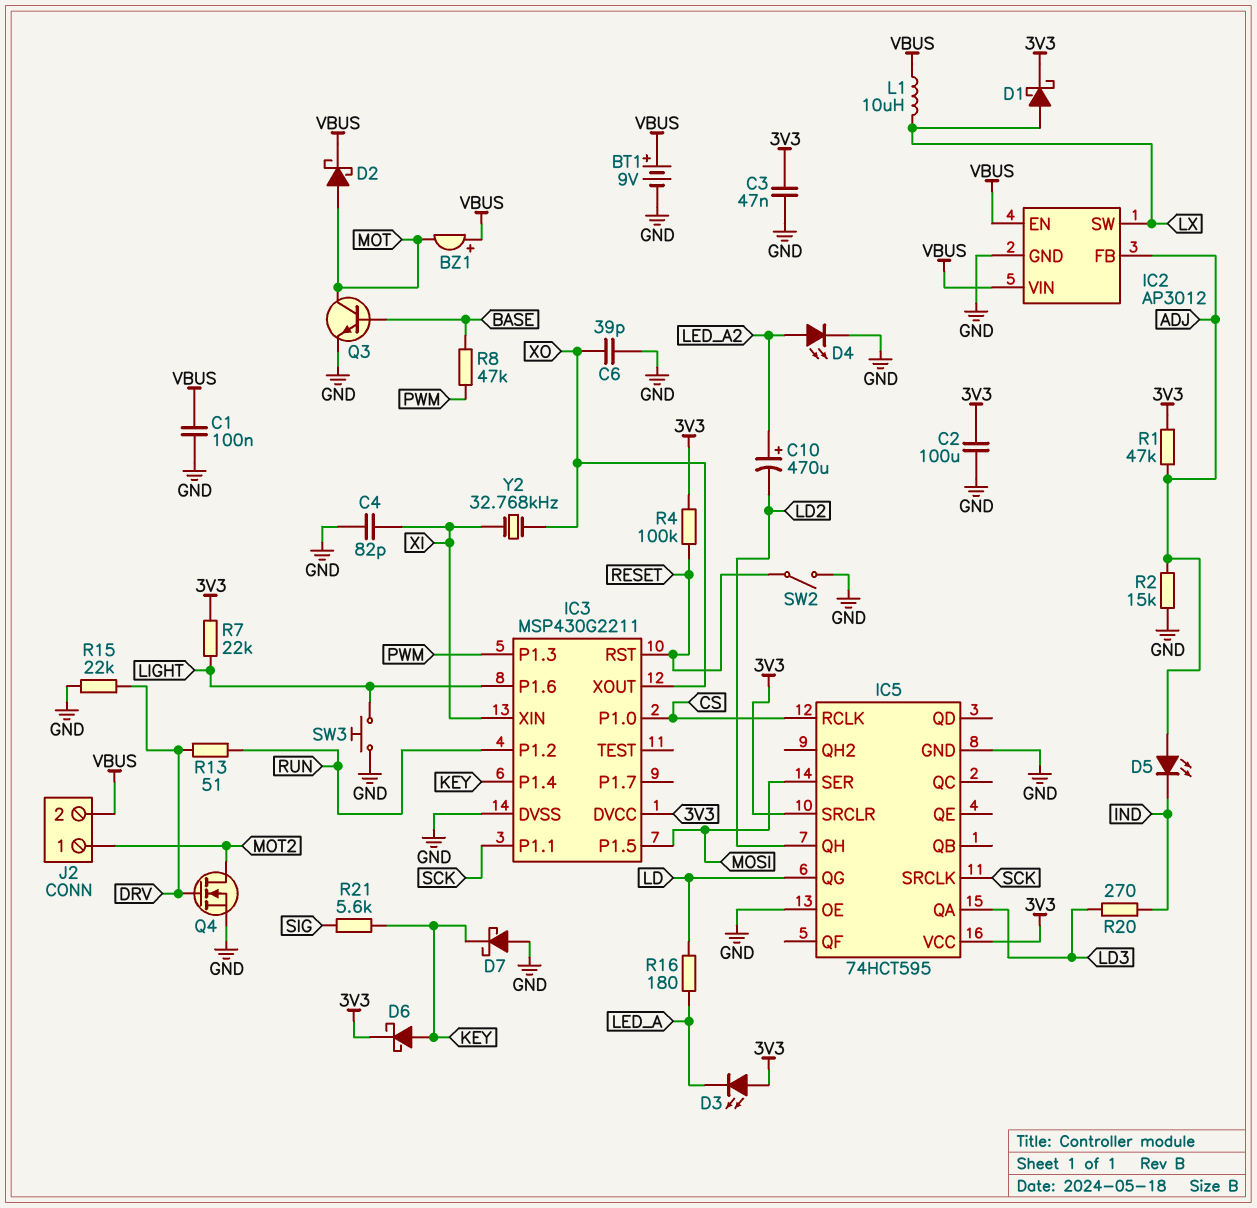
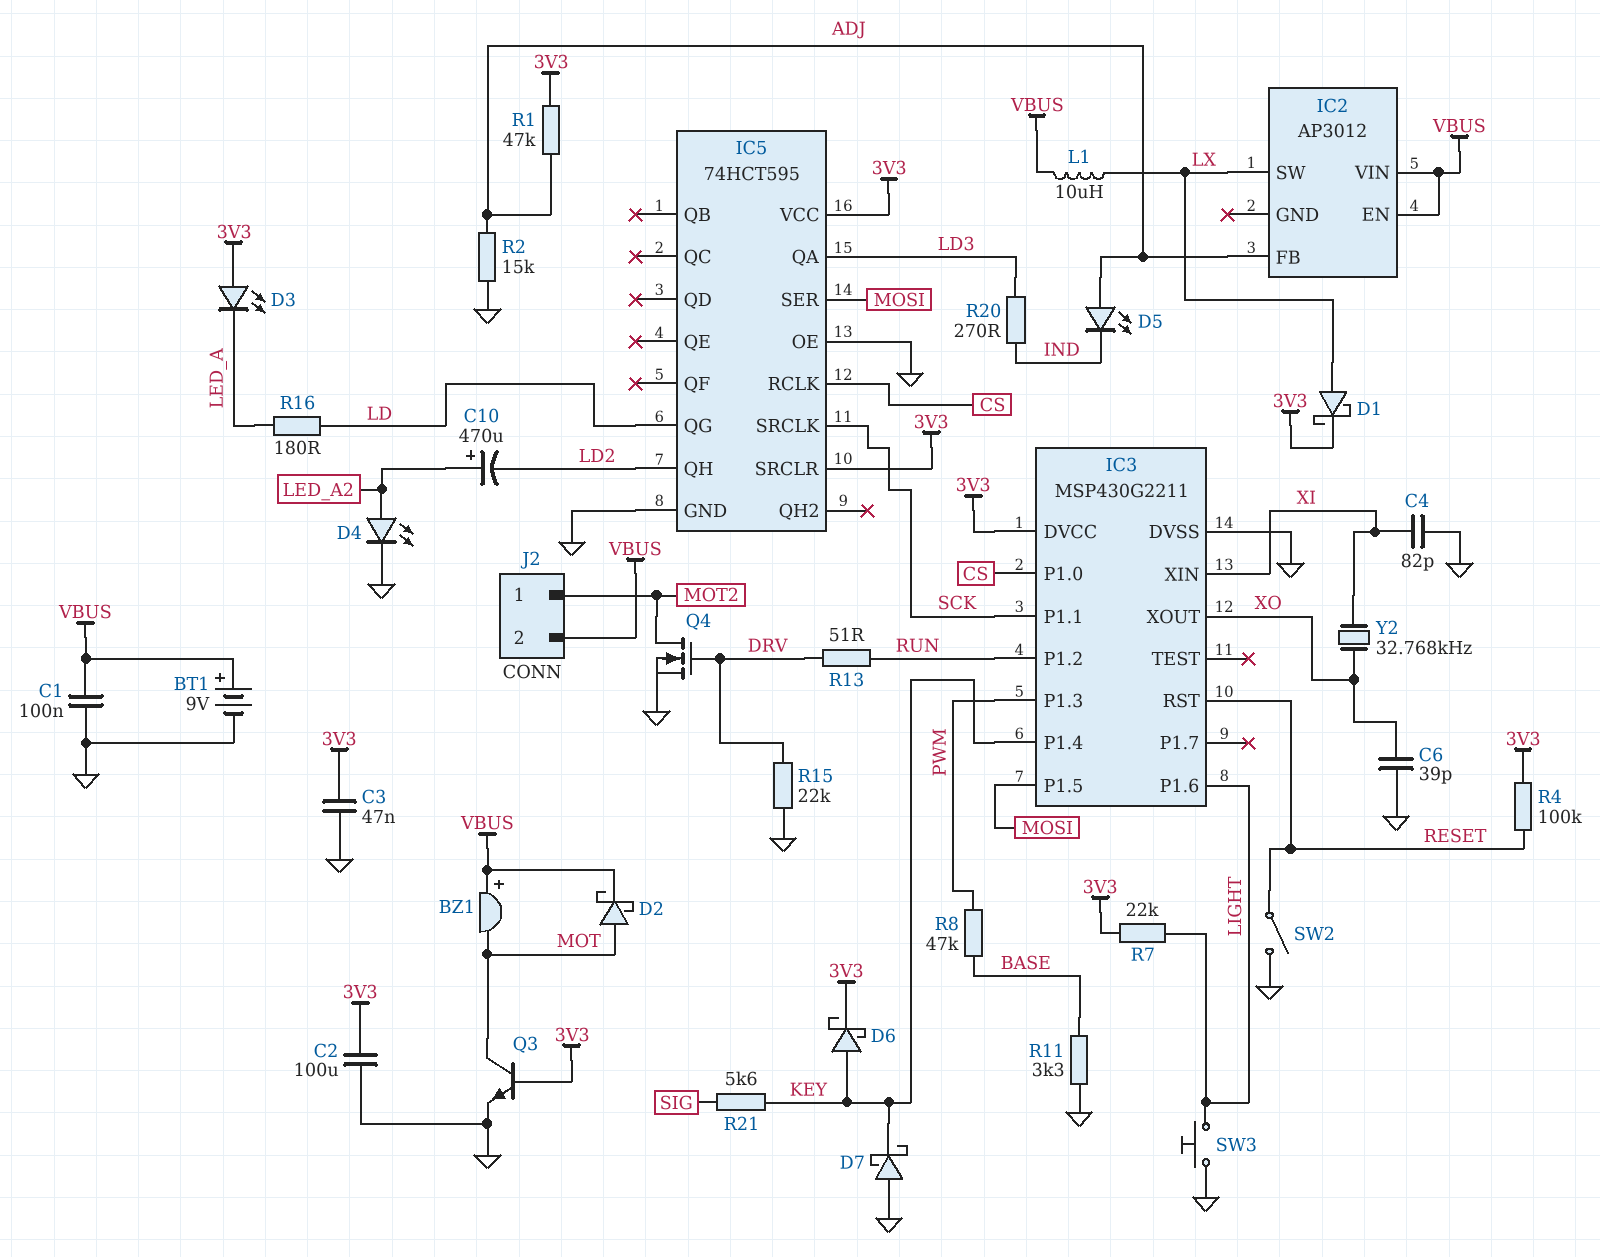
IC2 pin GND: GND -> none
Q3: NPN (B BASE, C MOT, E GND) -> NPN (B 3V3, C MOT, E GND)
R11: none -> 3.3k (BASE, GND)

